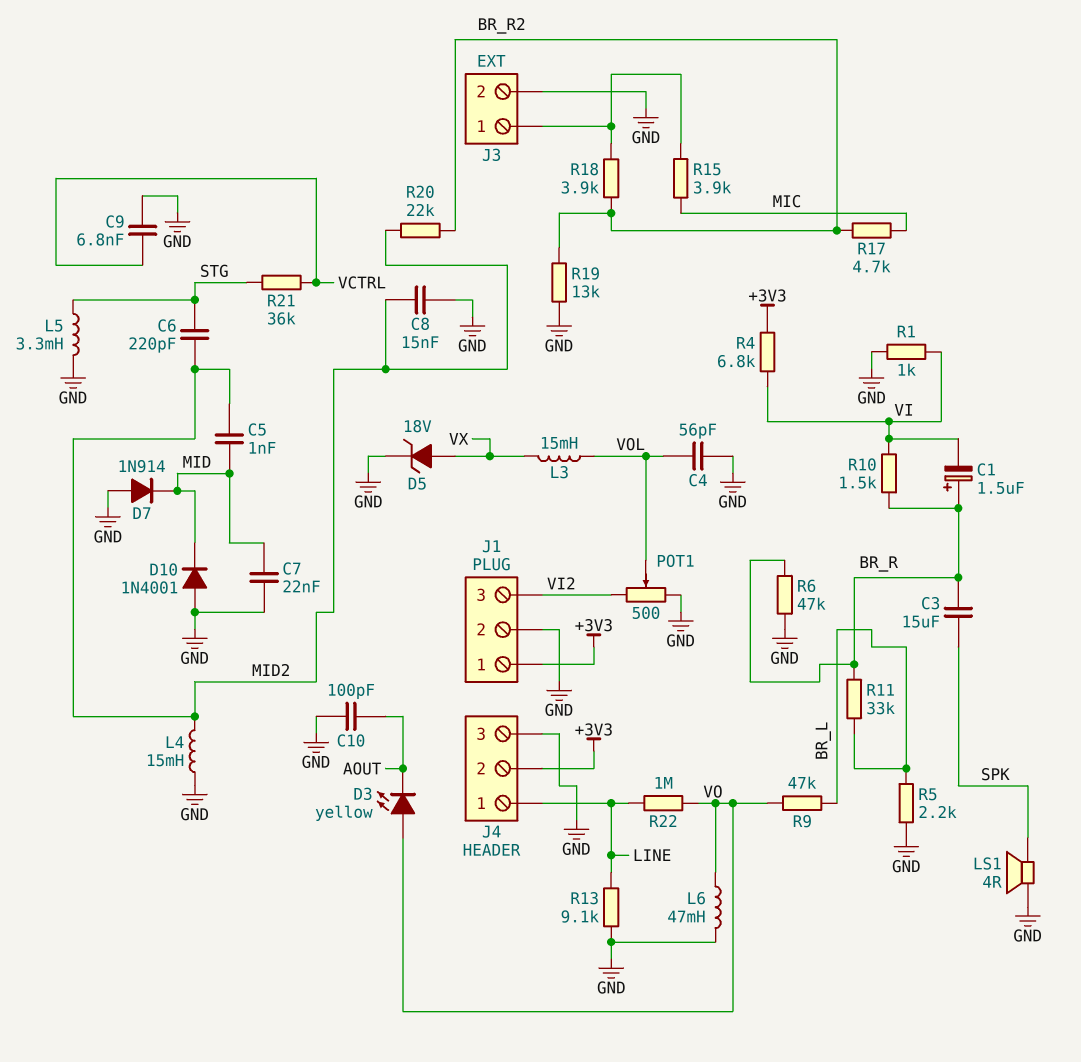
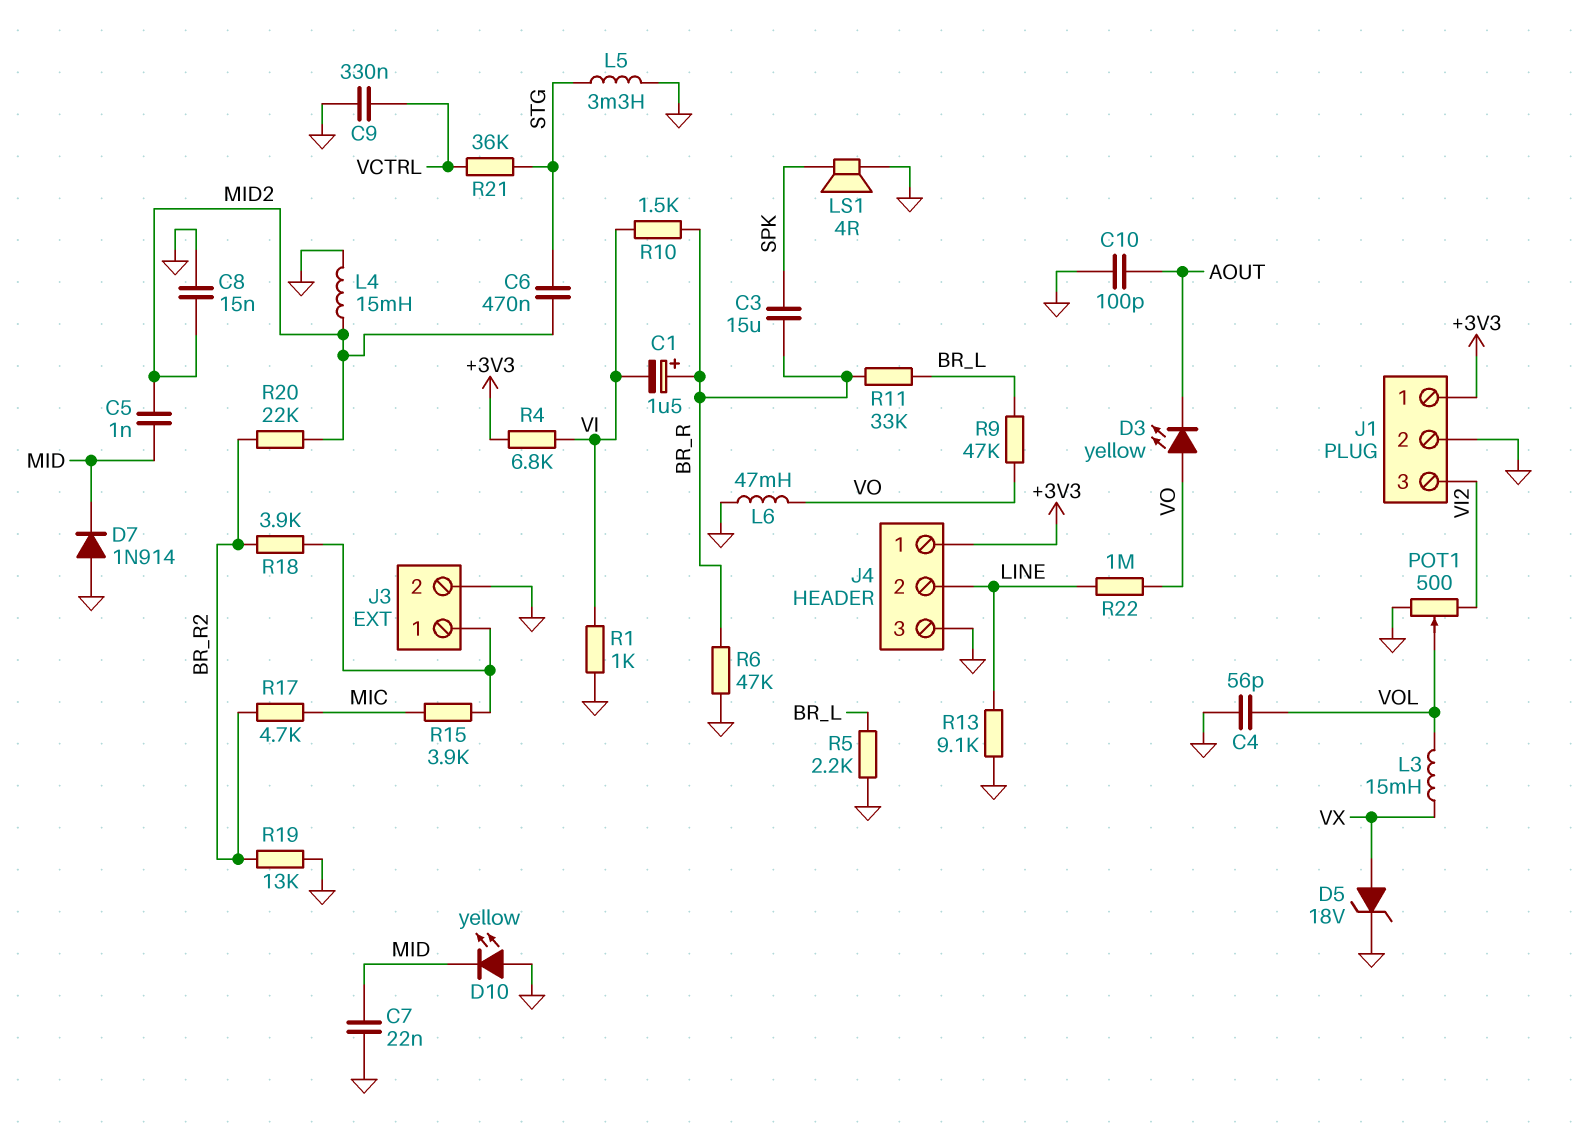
C6: 220pF (MID2, STG) -> 470nF (MID2, STG)
C9: 6.8nF (GND, VCTRL) -> 330nF (GND, VCTRL)
D10: diode 1N4001 (A GND, K MID) -> LED yellow (A GND, K MID)
J4 pin 1: LINE -> +3V3
J4 pin 2: +3V3 -> LINE

